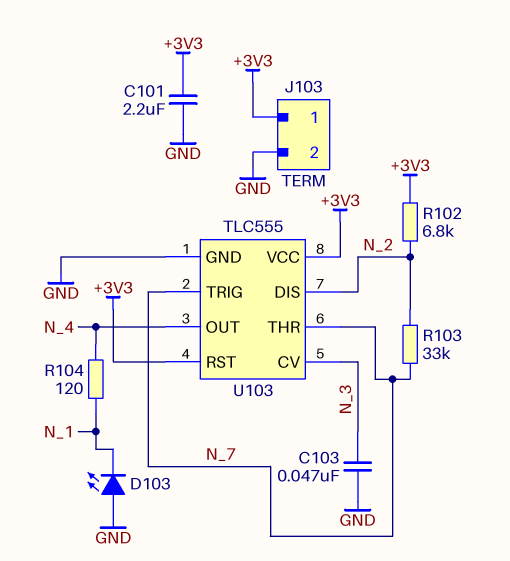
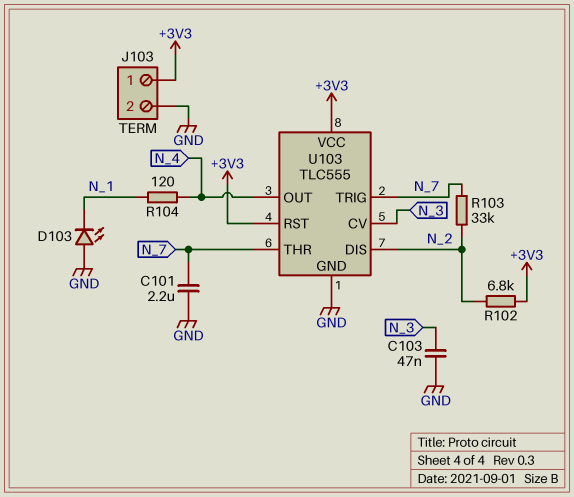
C101: 2.2uF (+3V3, GND) -> 2.2uF (GND, N_7)

